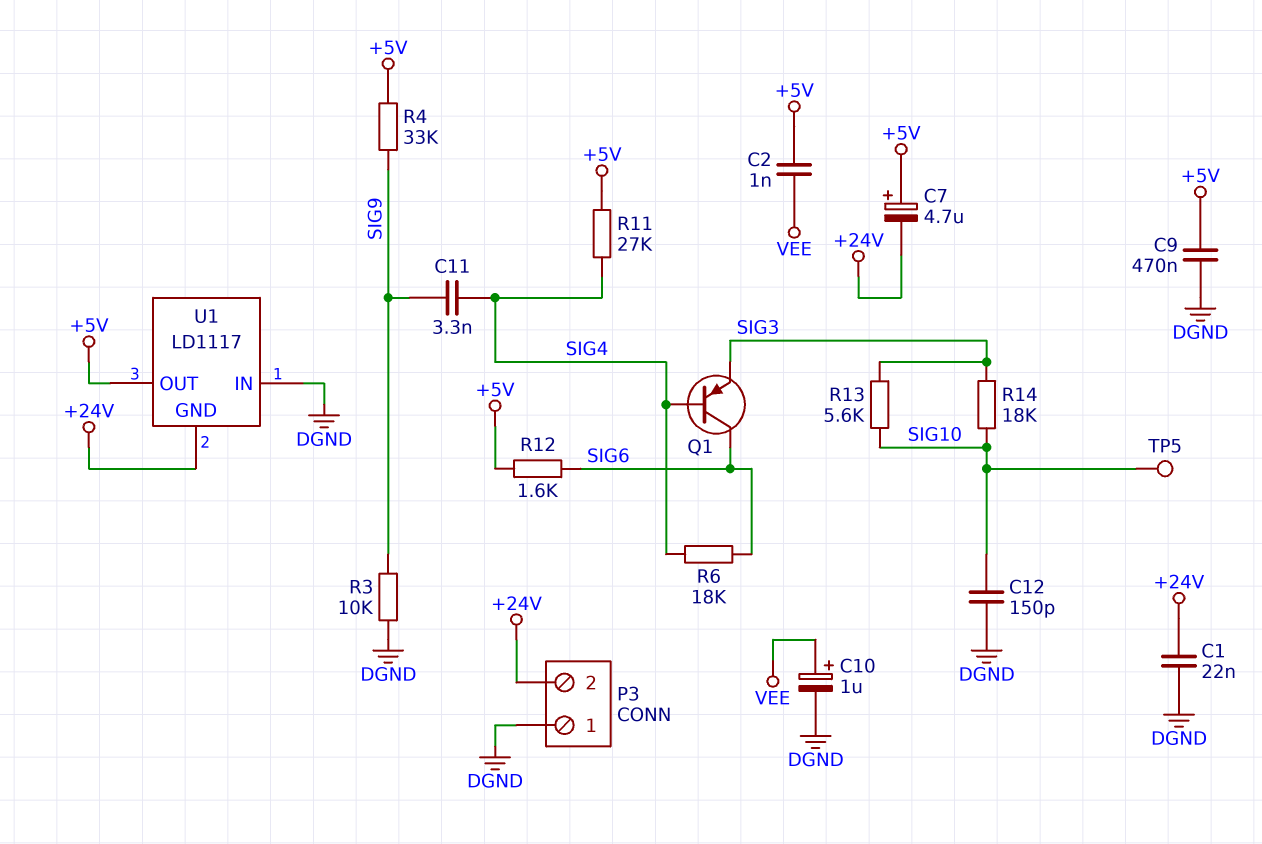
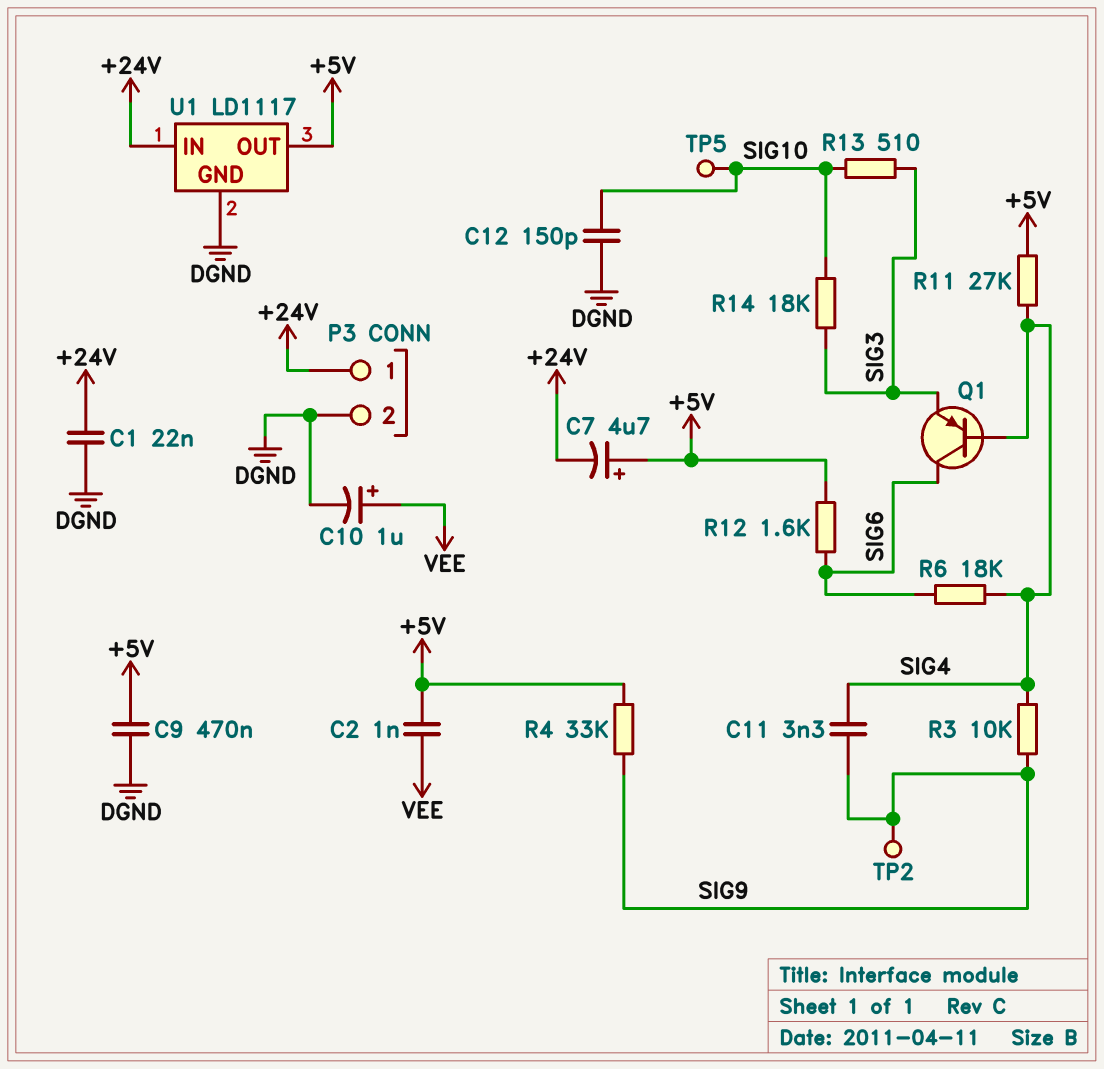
P3 pin 1: DGND -> +24V
P3 pin 2: +24V -> DGND
R3: 10k (DGND, SIG9) -> 10k (SIG4, SIG9)
R13: 5.6k (SIG3, SIG10) -> 510 (SIG3, SIG10)
TP2: none -> test point (SIG9)
U1 pin GND: +24V -> DGND
U1 pin IN: DGND -> +24V

